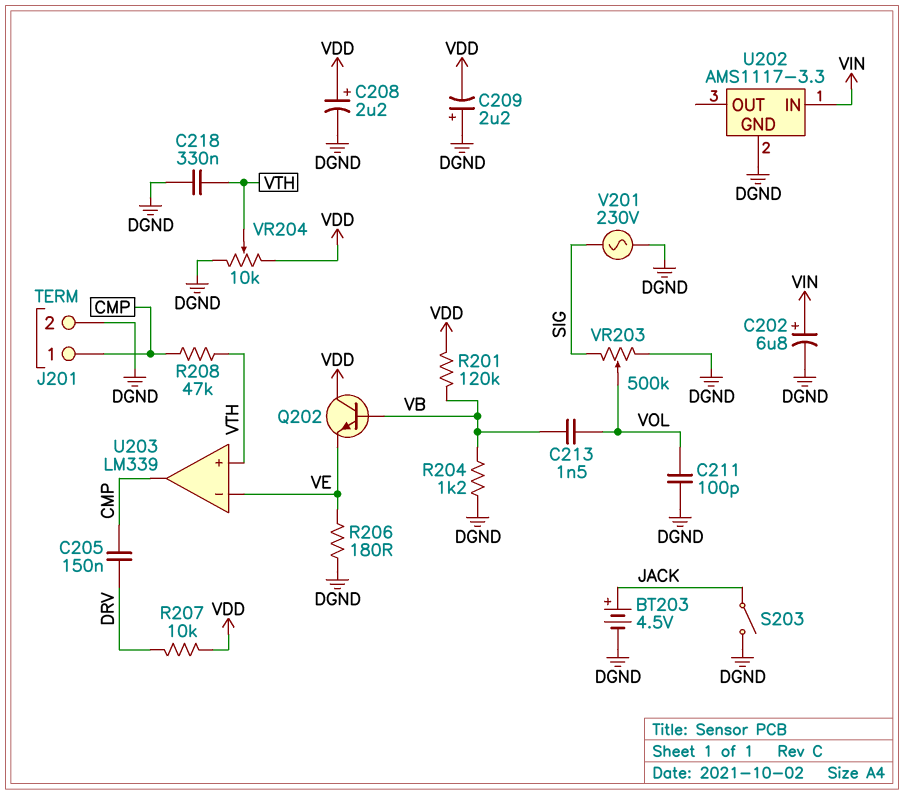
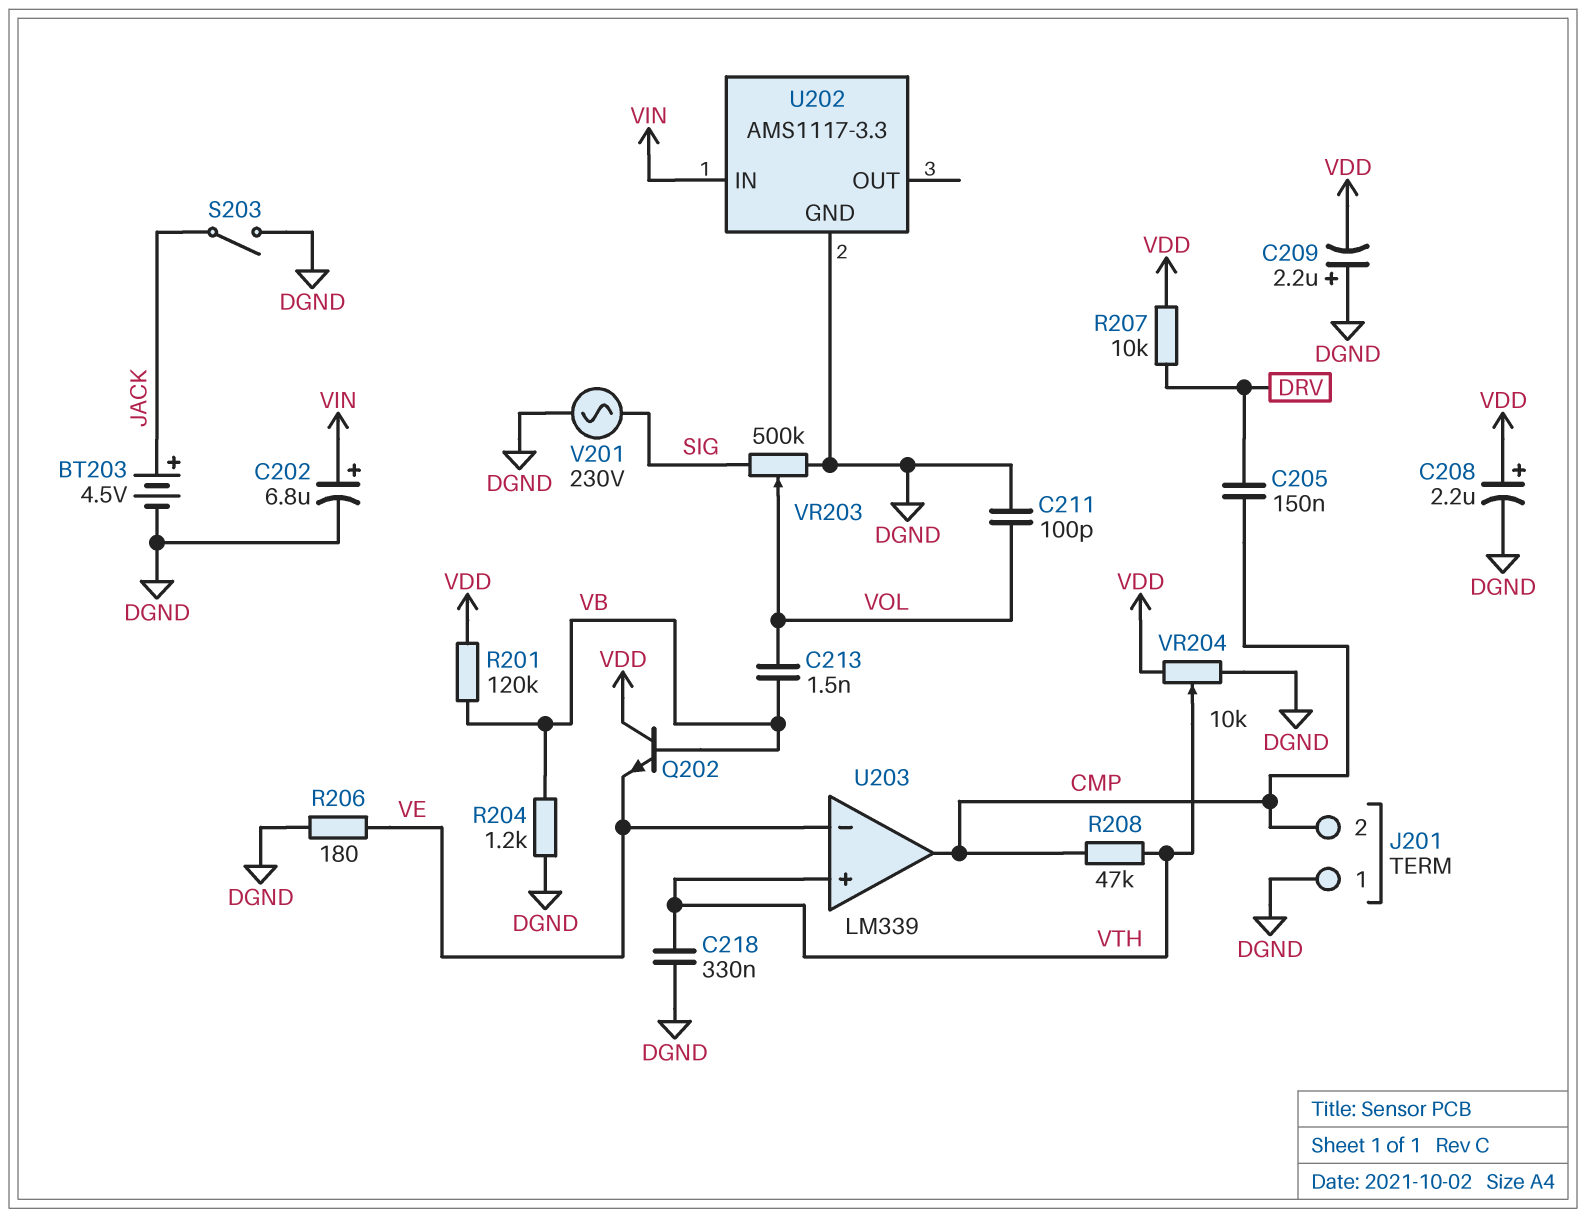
J201 pin 1: CMP -> DGND
J201 pin 2: DGND -> CMP

